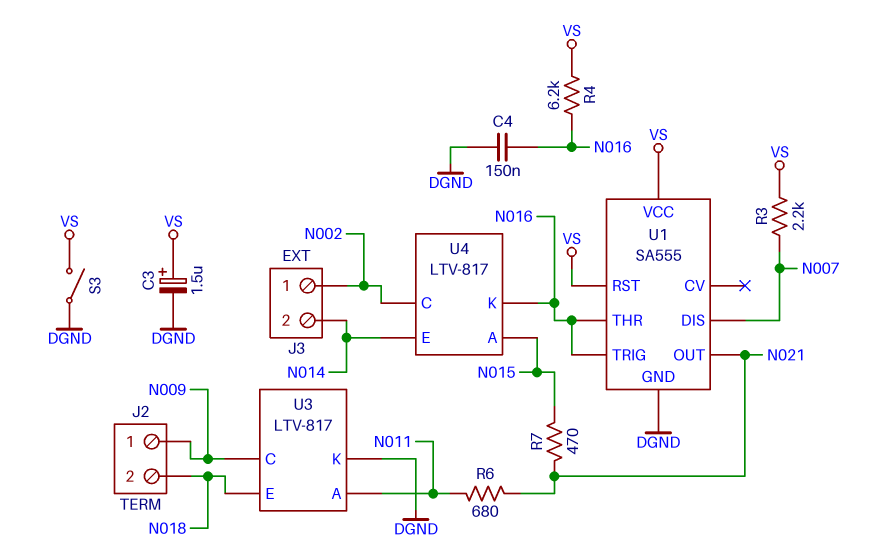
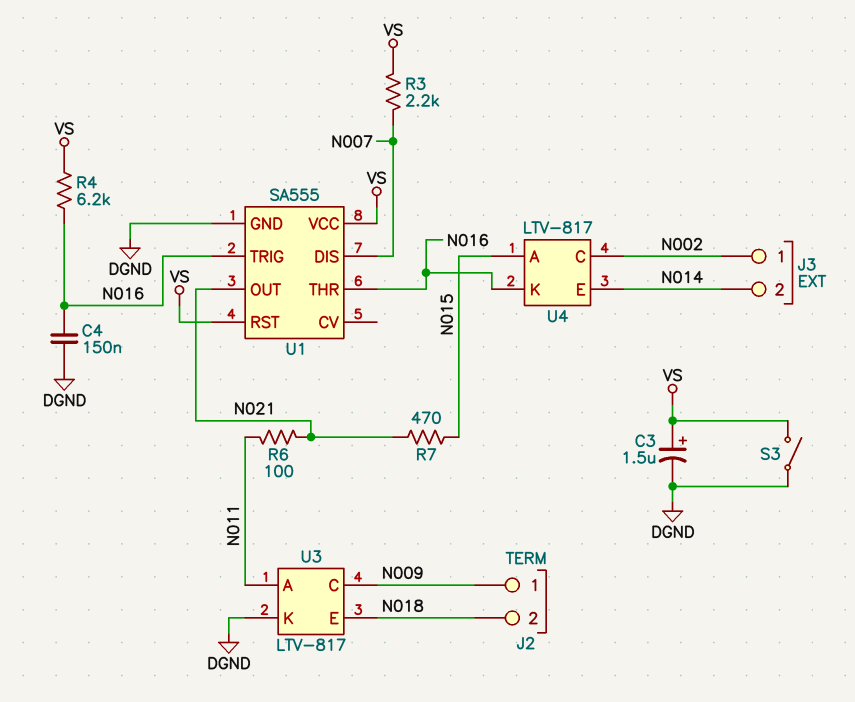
R6: 680 (N011, N021) -> 100 (N011, N021)

